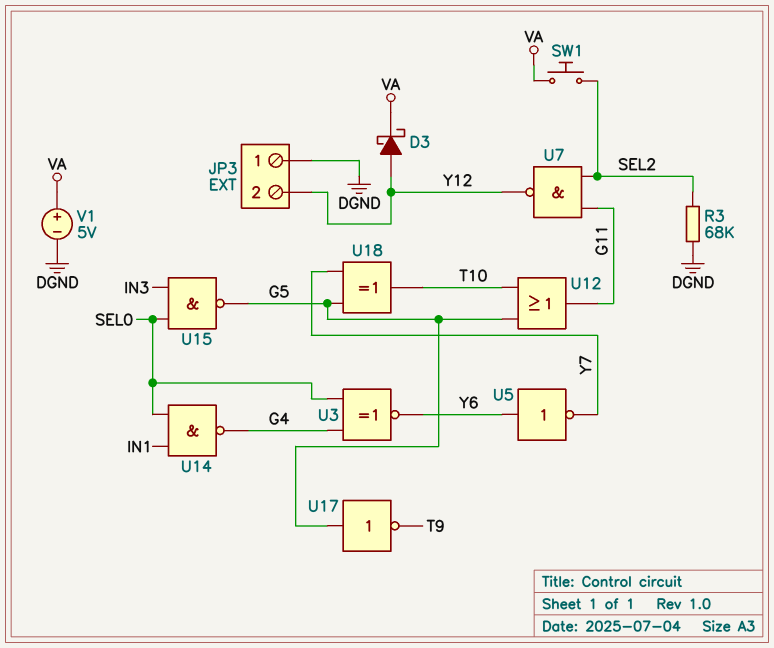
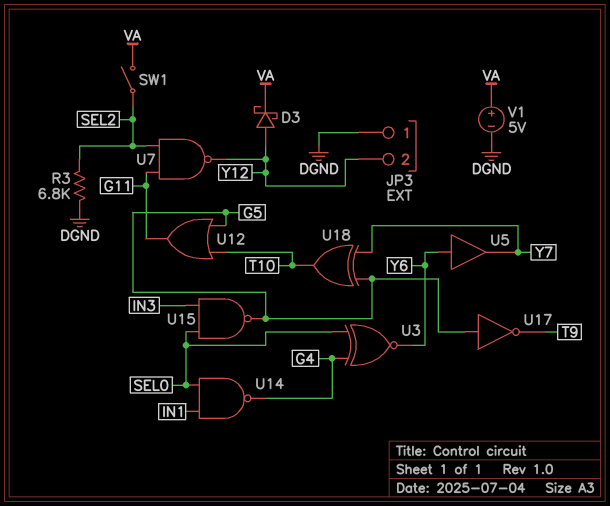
R3: 68k (DGND, SEL2) -> 6.8k (DGND, SEL2)
SW1: button (SEL2, VA) -> switch (SEL2, VA)
U5: NOT (in Y6, out Y7) -> buffer (in Y6, out Y7)

